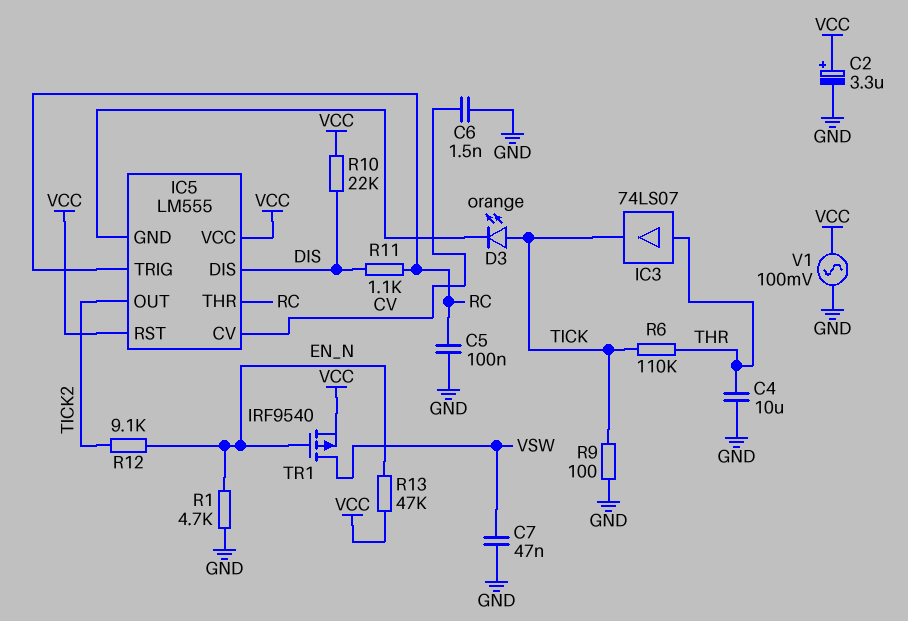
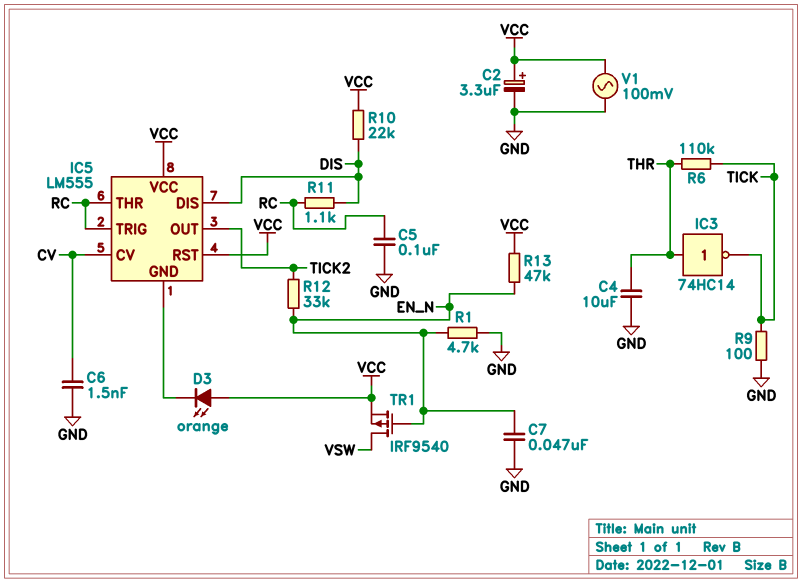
C7: 47nF (GND, VSW) -> 47nF (EN_N, GND)
D3: LED orange (A TICK, K IC5/GND) -> LED orange (A VCC, K IC5/GND)
IC3: buffer 74LS07 (in THR, out TICK) -> NOT 74HC14 (in THR, out TICK)
R12: 9.1k (EN_N, TICK2) -> 33k (EN_N, TICK2)

